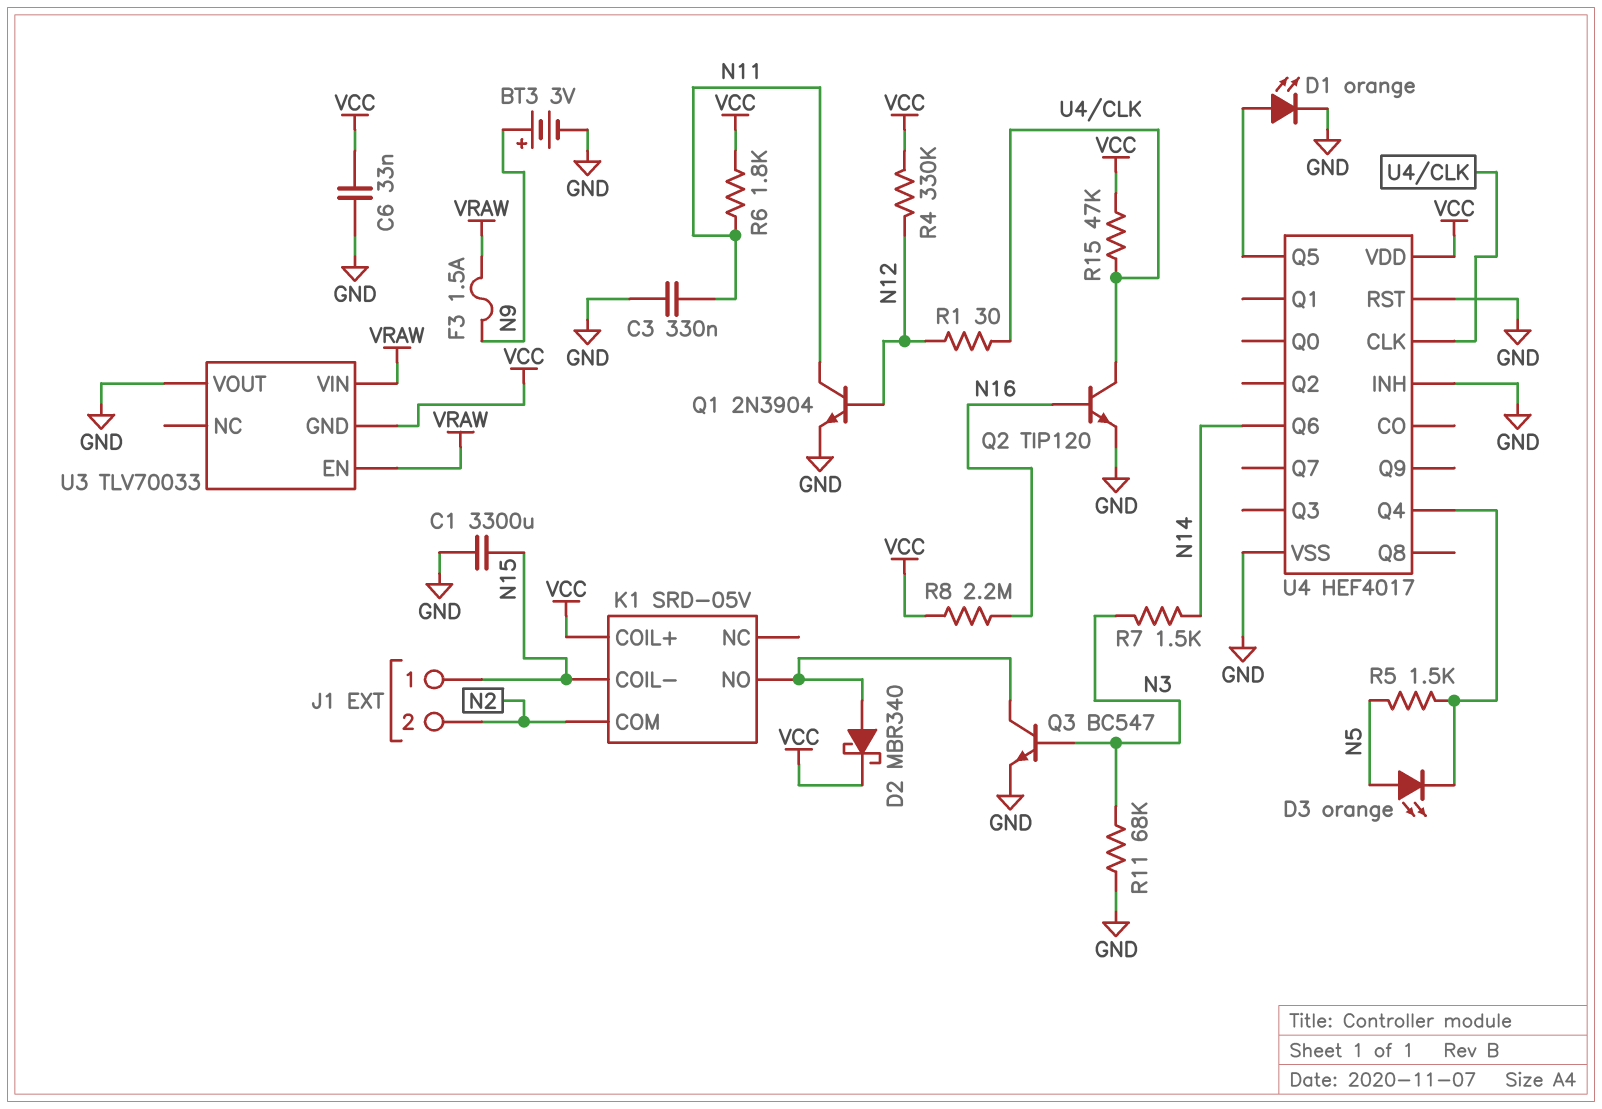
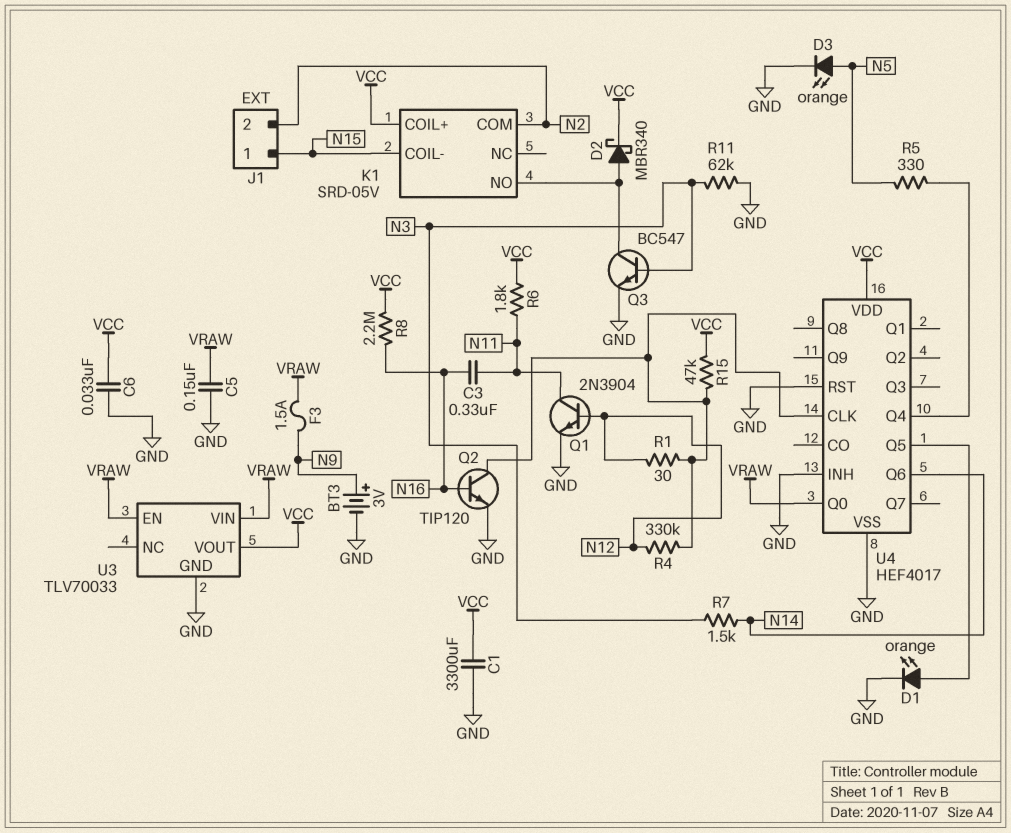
C1: 3300uF (GND, N15) -> 3300uF (GND, VCC)
C3: 330nF (GND, N11) -> 330nF (N11, N16)
C5: none -> 150nF (GND, VRAW)
D3: LED orange (A N5, K U4/Q4) -> LED orange (A N5, K GND)
R4: 330k (N12, VCC) -> 330k (N12, U4/CLK)
R5: 1.5k (N5, U4/Q4) -> 330 (N5, U4/Q4)
R11: 68k (GND, N3) -> 62k (GND, N3)
U3 pin GND: VCC -> GND
U3 pin VOUT: GND -> VCC
U4 pin Q0: none -> VRAW

